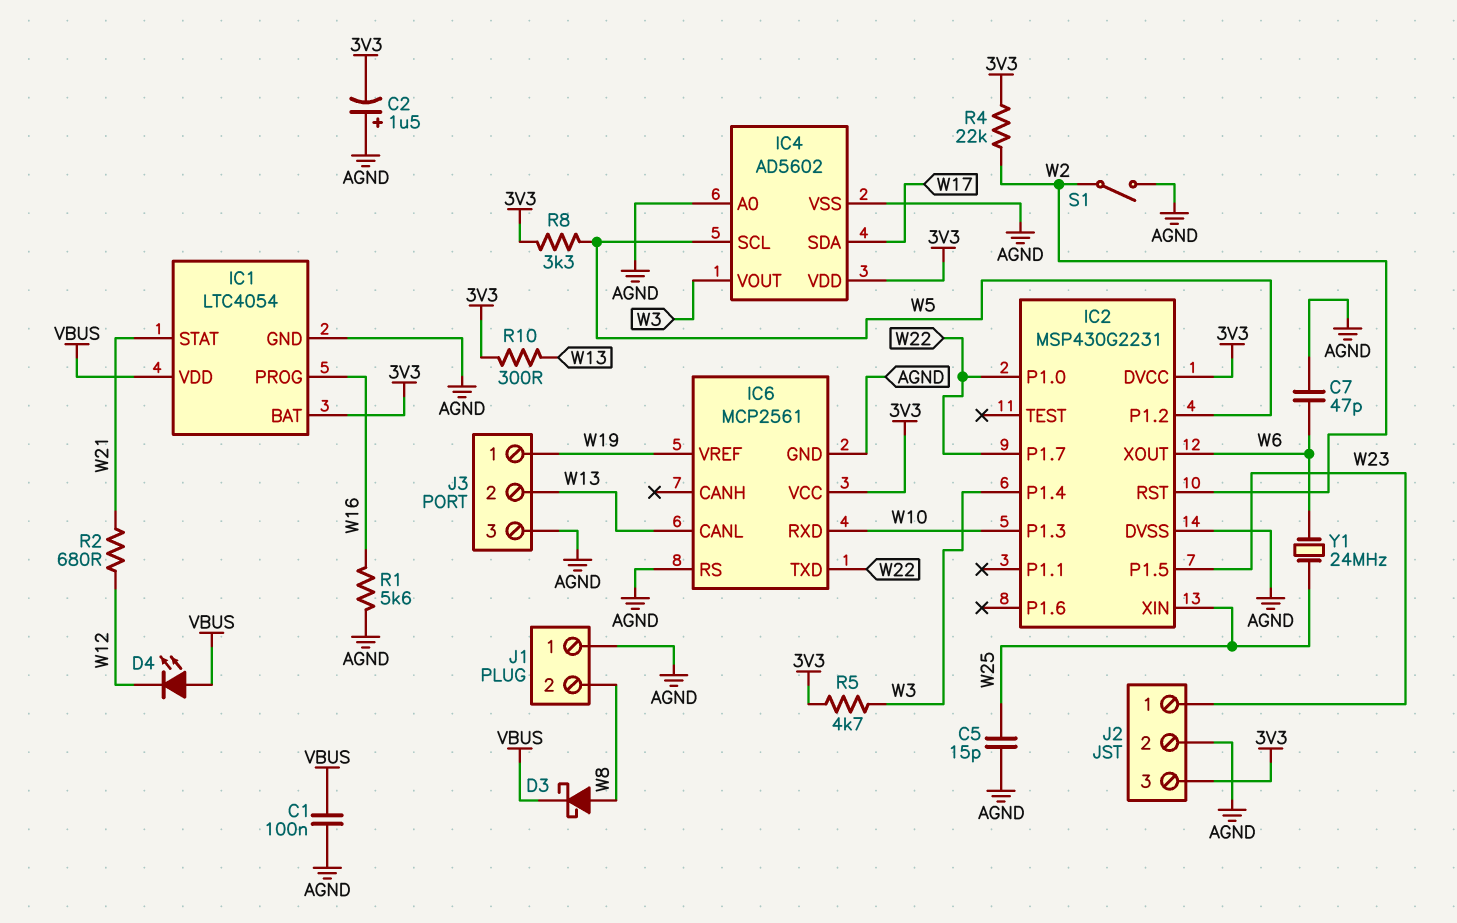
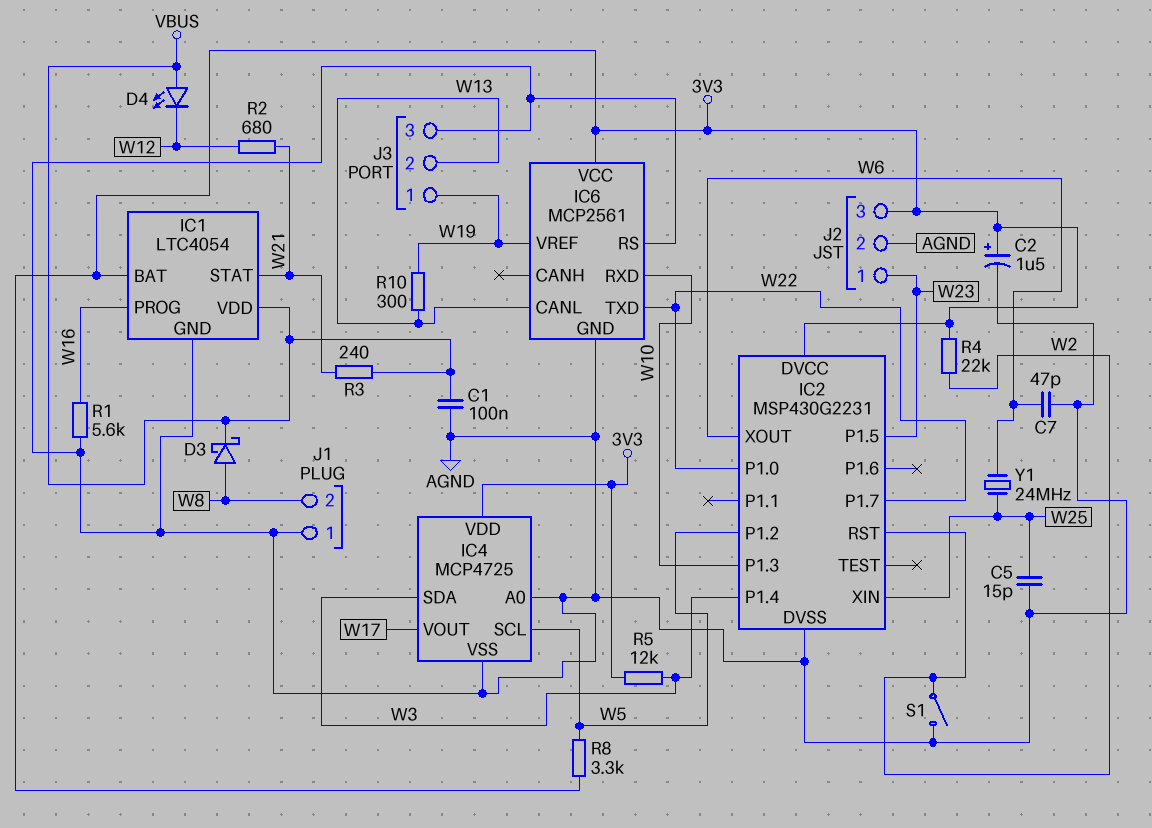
C2: 1.5uF (plus AGND, minus 3V3) -> 1.5uF (plus 3V3, minus AGND)
IC4: AD5602 -> MCP4725
IC4 pin SDA: W17 -> W3
IC4 pin VOUT: W3 -> W17
R3: none -> 240 (VBUS, W21)
R5: 4.7k (3V3, W3) -> 12k (3V3, W3)
R10: 300 (3V3, W13) -> 300 (W13, W19)

